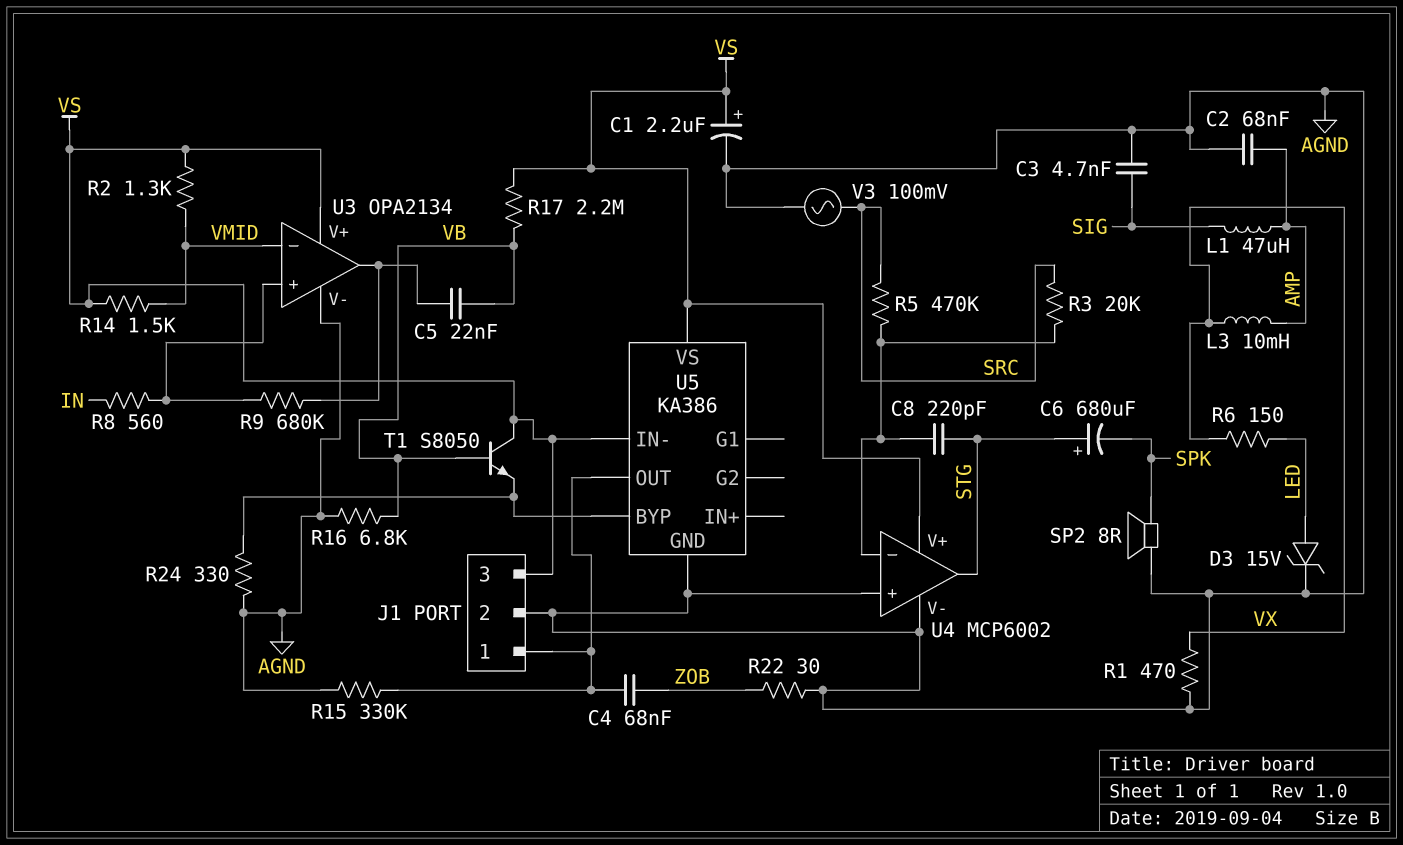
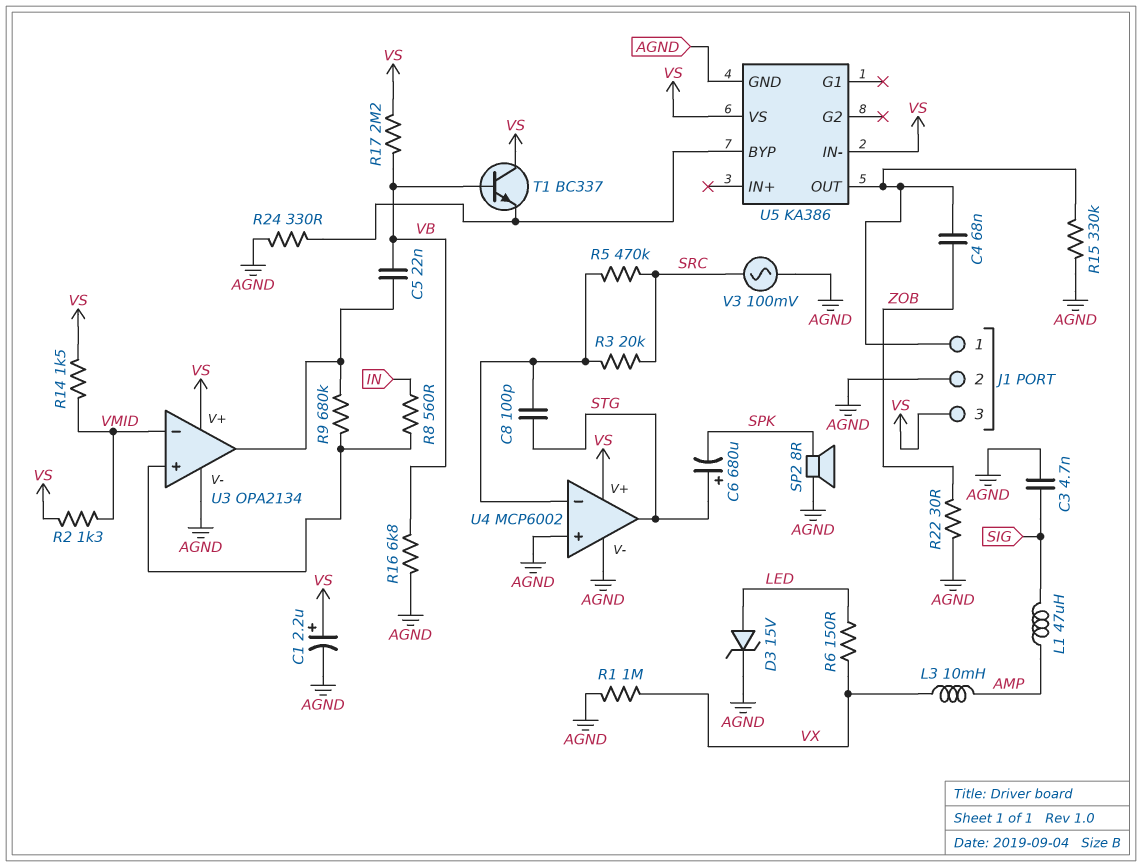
C2: 68nF (AGND, AMP) -> none
C8: 220pF (STG, U4/in-) -> 100pF (STG, U4/in-)
R1: 470 (AGND, VX) -> 1M (AGND, VX)
T1: NPN S8050 (B VB, C VS, E U5/BYP) -> NPN BC337 (B VB, C VS, E U5/BYP)

